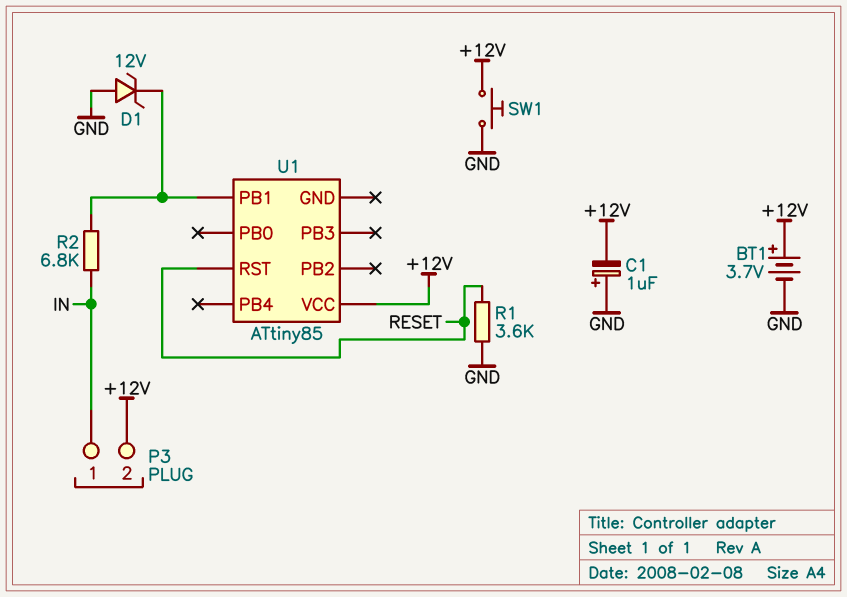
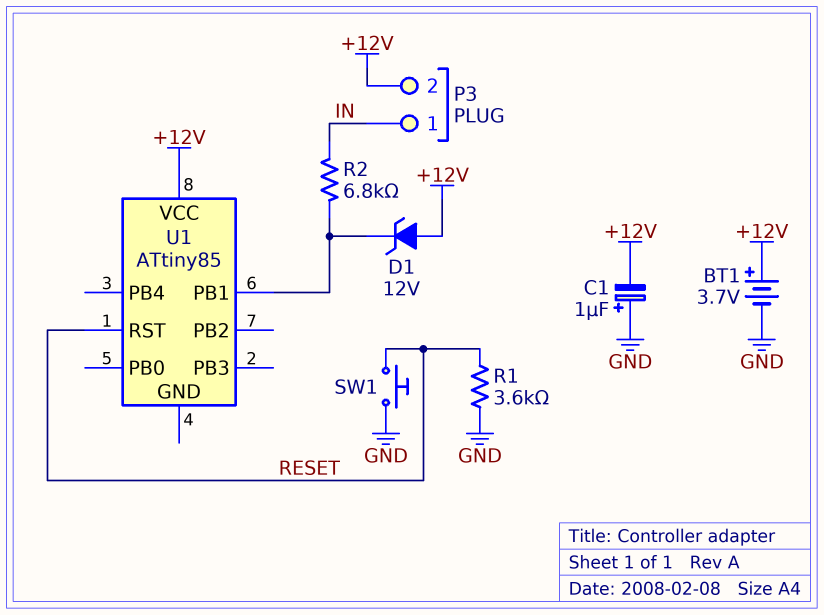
D1: zener 12V (A GND, K U1/PB1) -> zener 12V (A +12V, K U1/PB1)
SW1: button (+12V, GND) -> button (GND, RESET)

